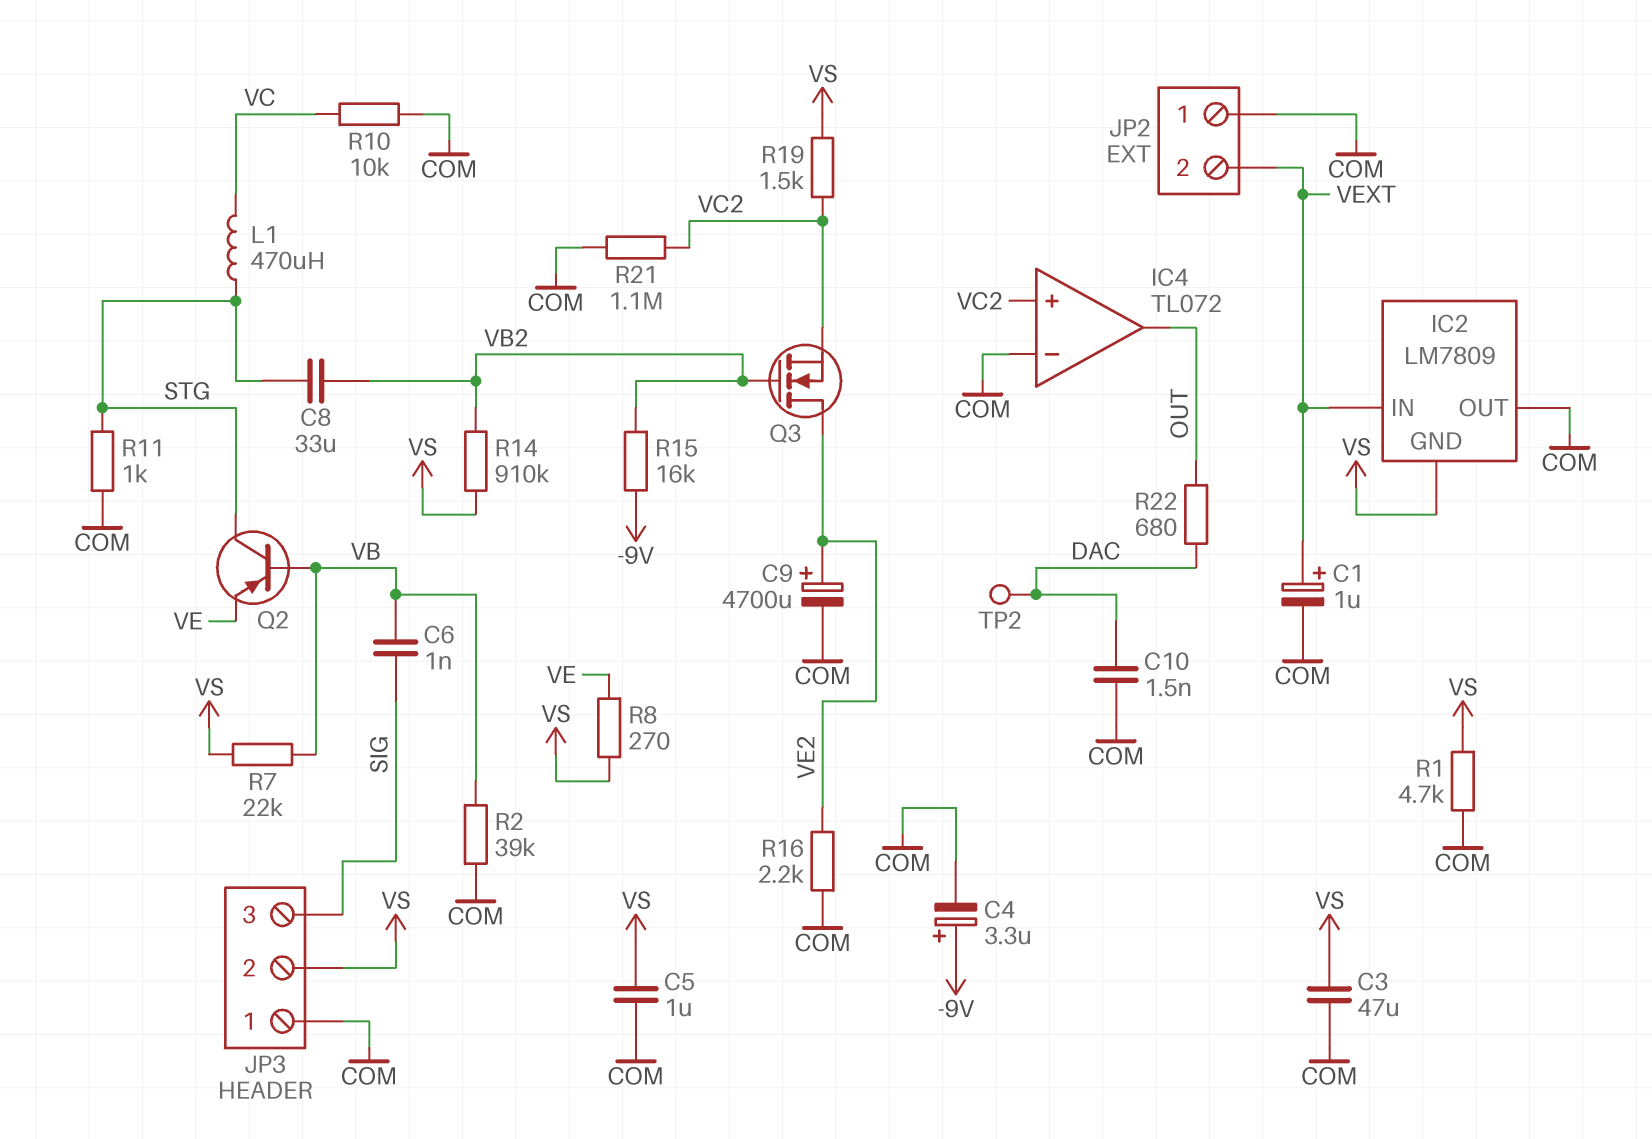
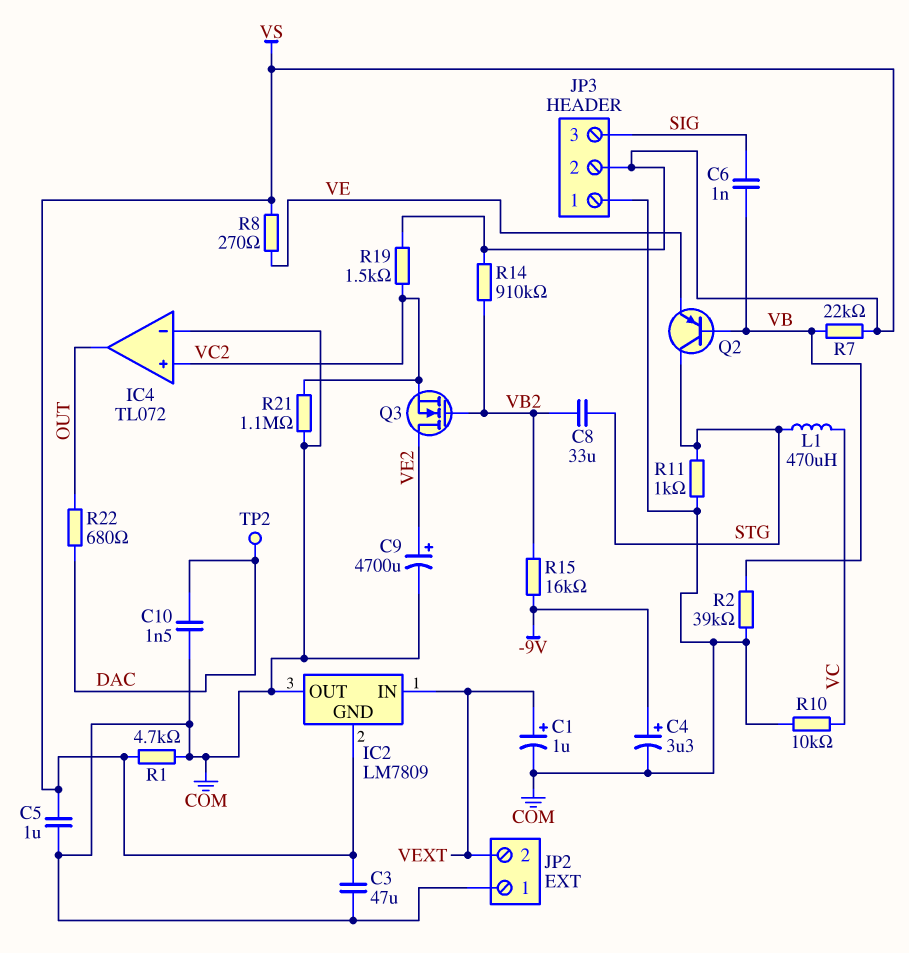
R16: 2.2k (COM, VE2) -> none

